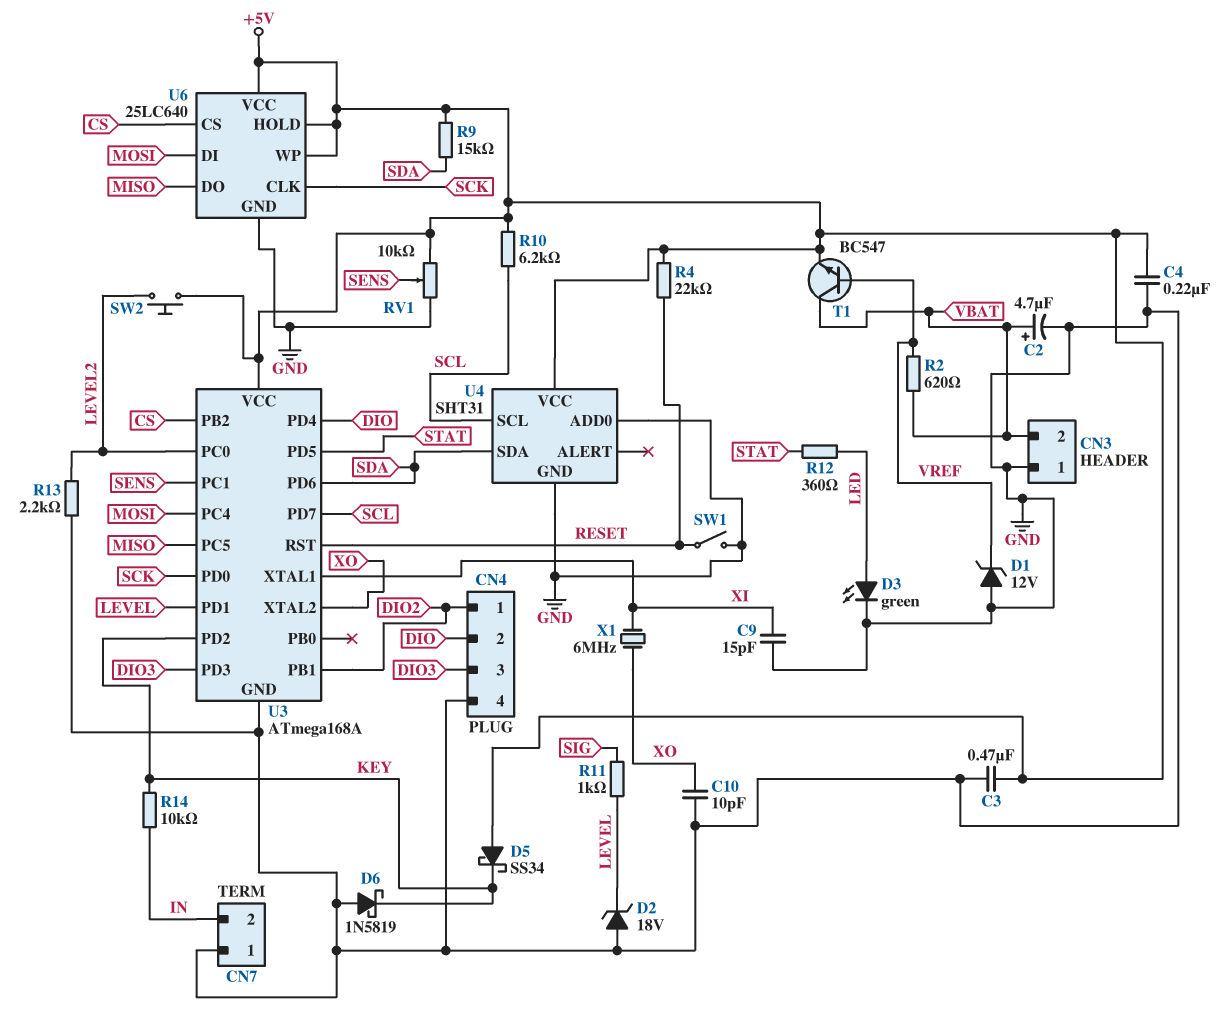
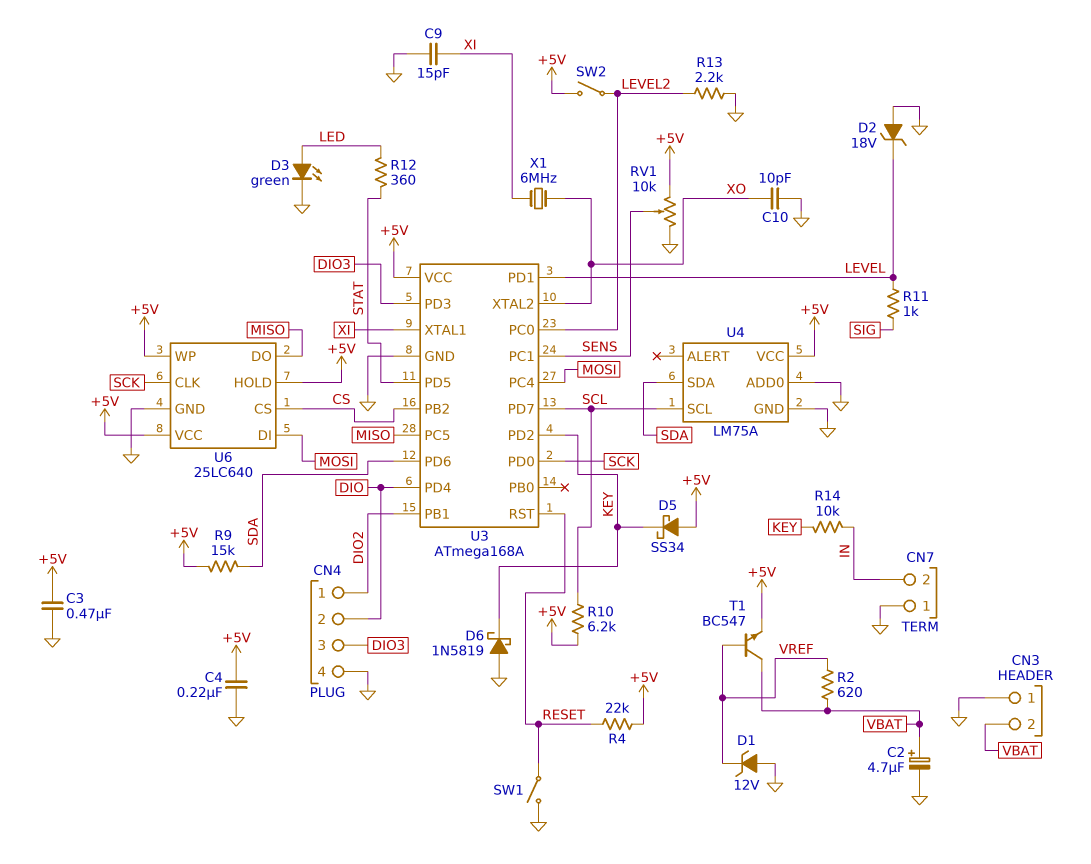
SW2: button (+5V, LEVEL2) -> switch (+5V, LEVEL2)
U4: SHT31 -> LM75A

